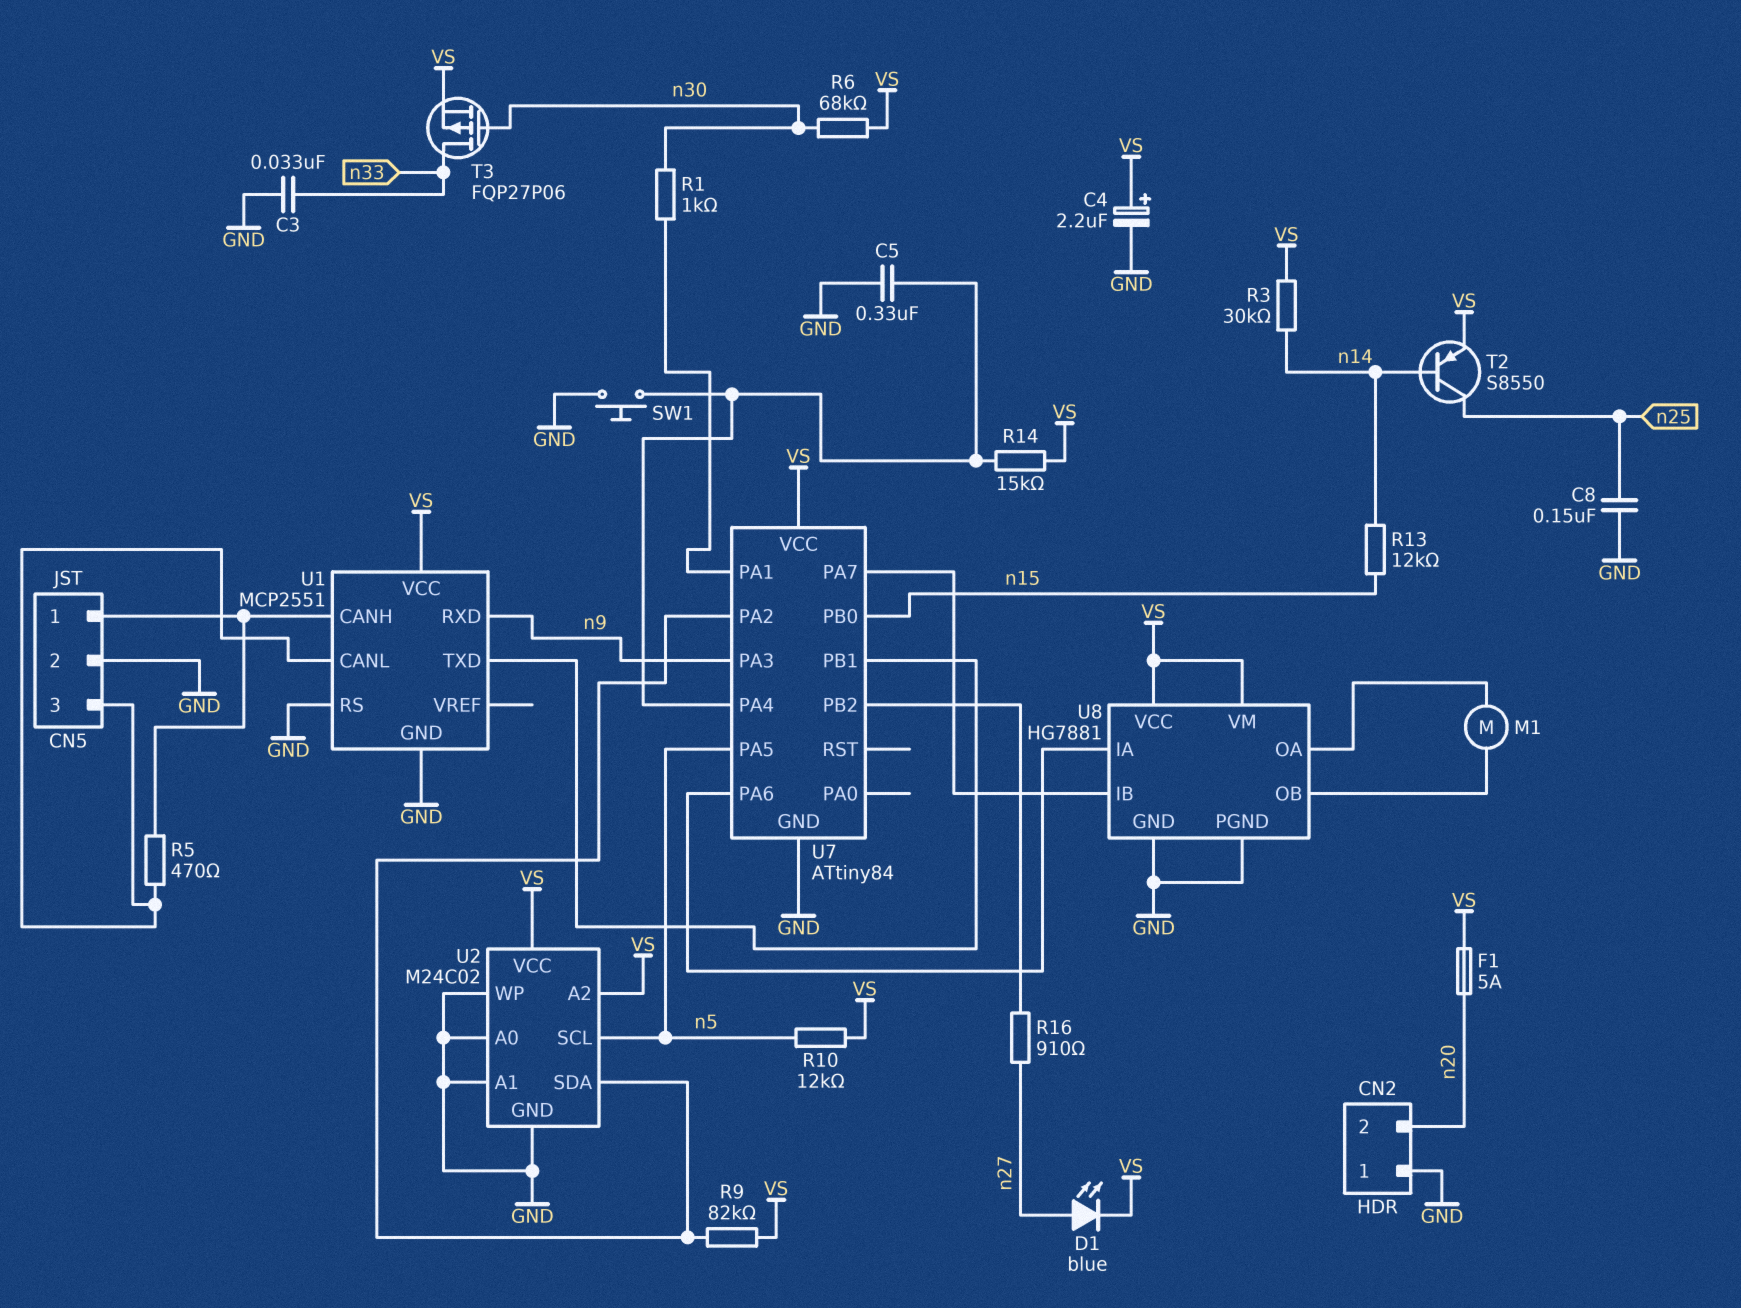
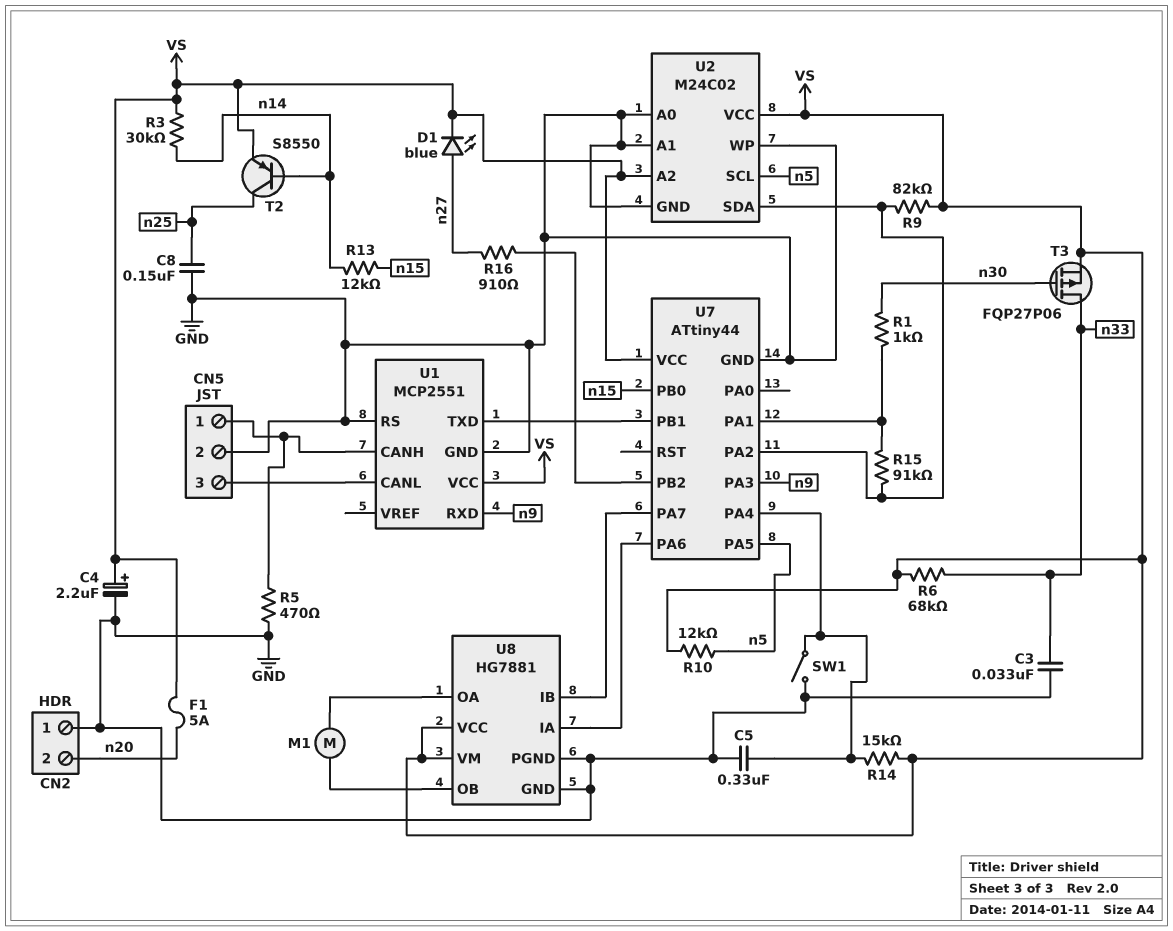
R5: 470 (CN5/1, CN5/3) -> 470 (CN5/1, GND)
R6: 68k (VS, n30) -> 68k (VS, n33)
R15: none -> 91k (U2/SDA, U7/PA1)
SW1: button (GND, U7/PA4) -> switch (GND, U7/PA4)
U7: ATtiny84 -> ATtiny44

